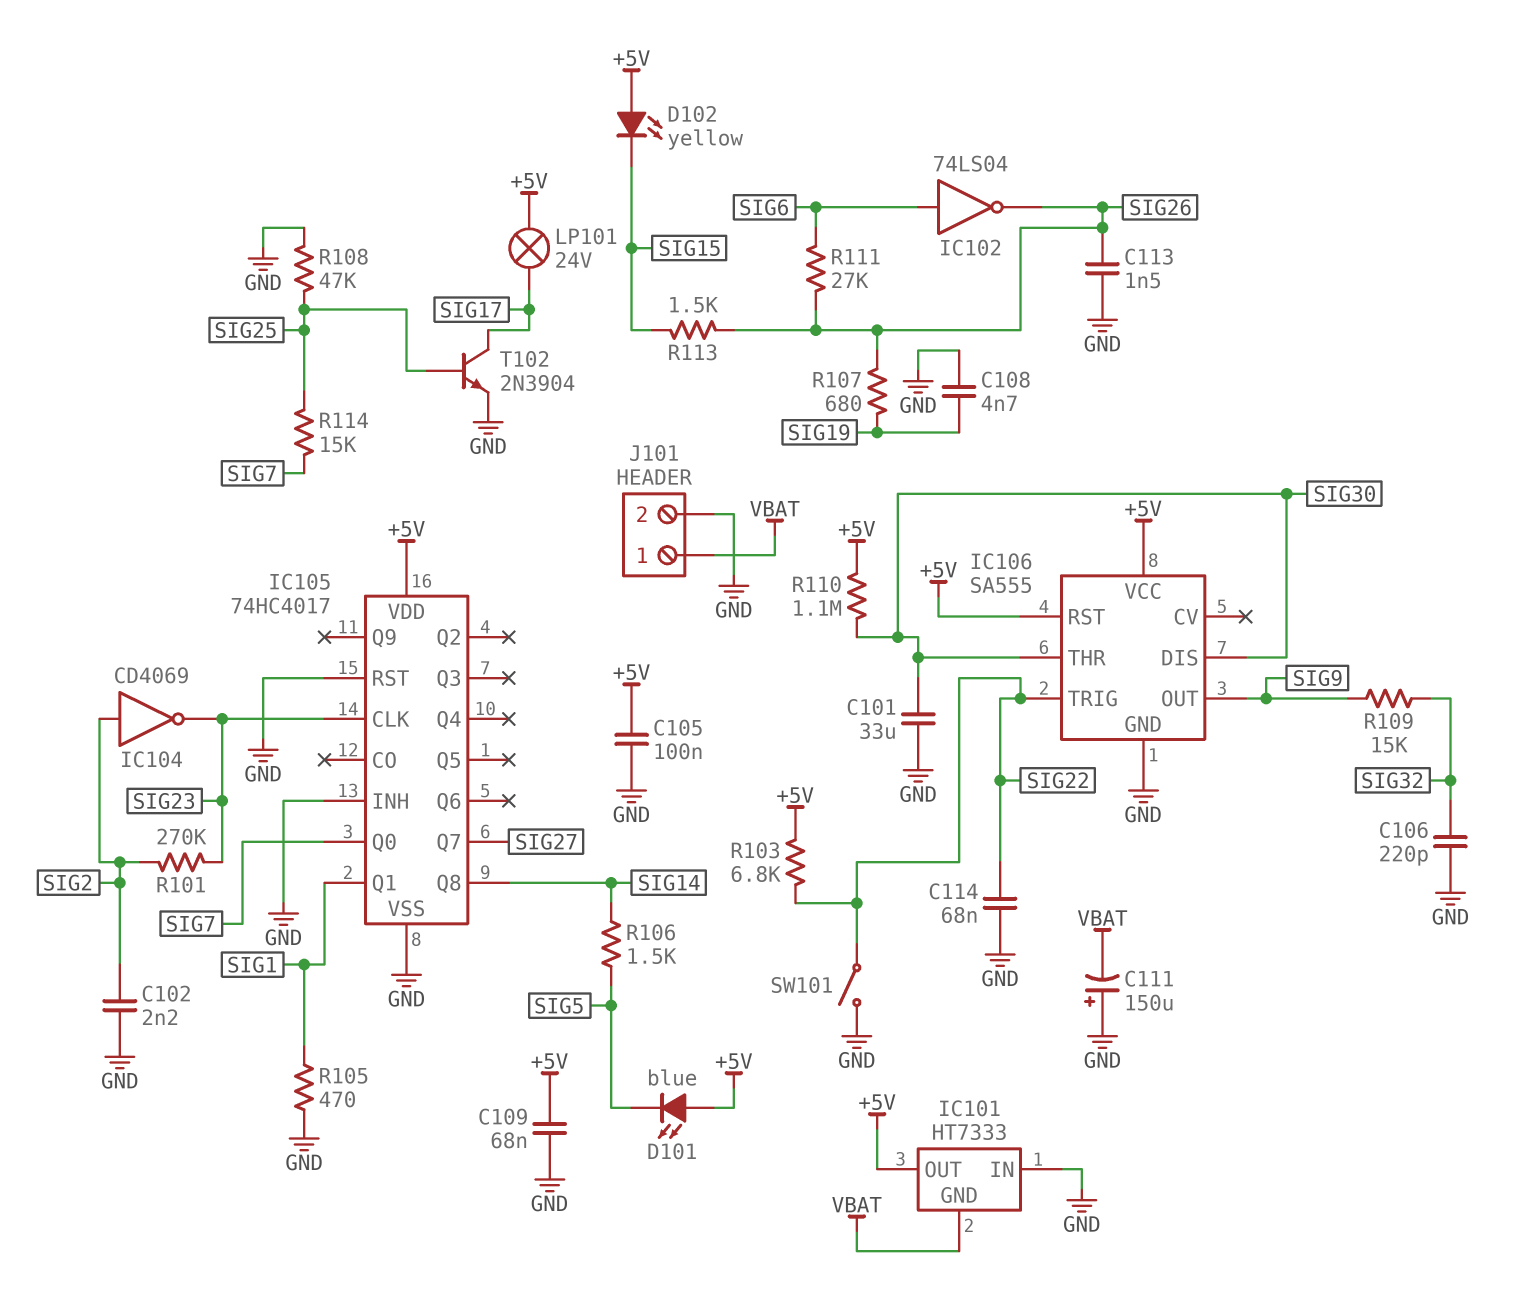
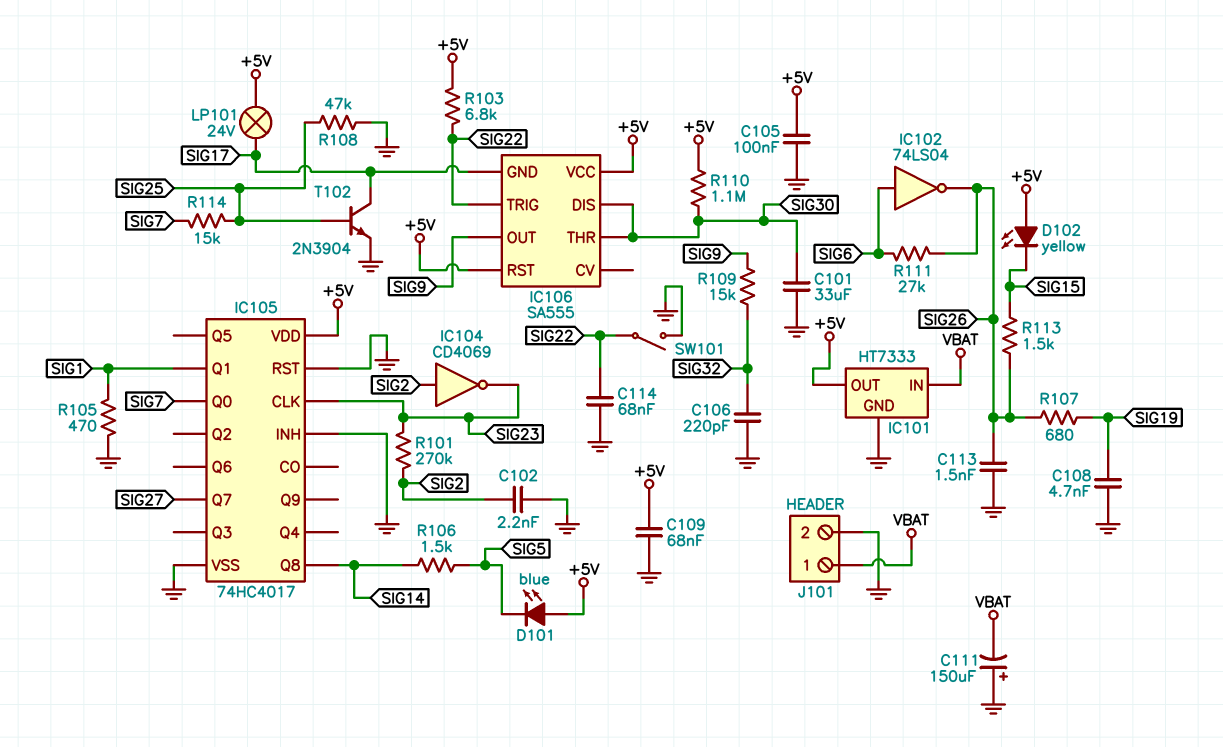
IC101 pin GND: VBAT -> GND
IC101 pin IN: GND -> VBAT
IC106 pin GND: GND -> SIG17

